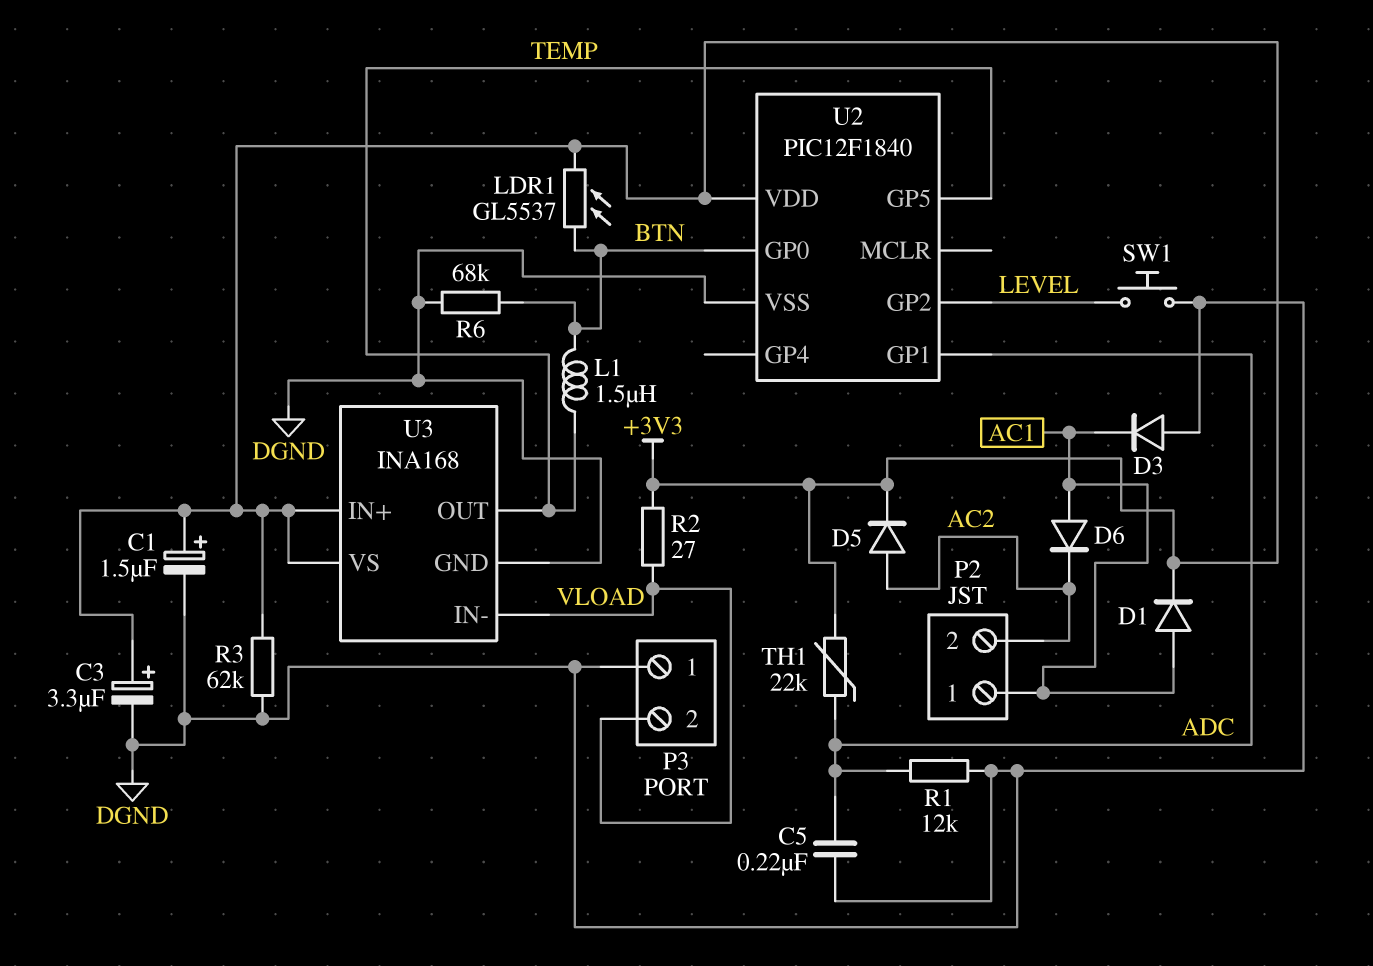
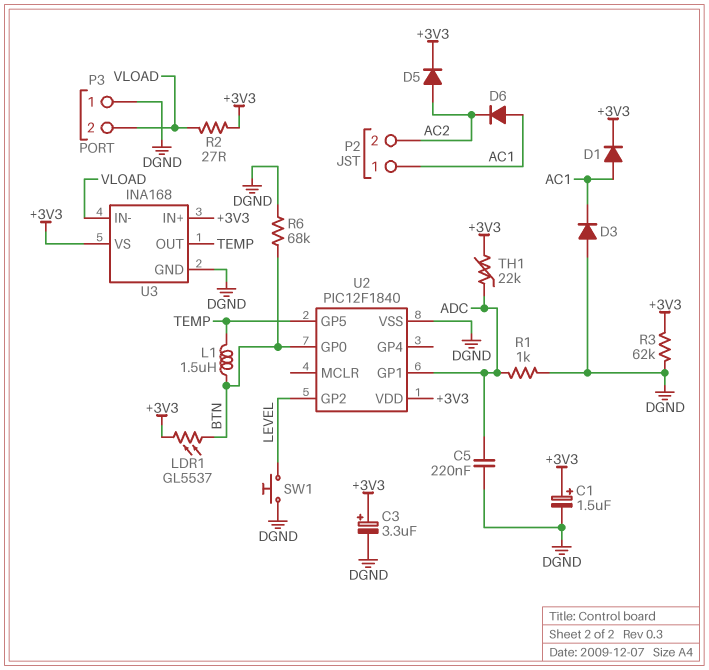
R1: 12k (ADC, DGND) -> 1k (ADC, DGND)

